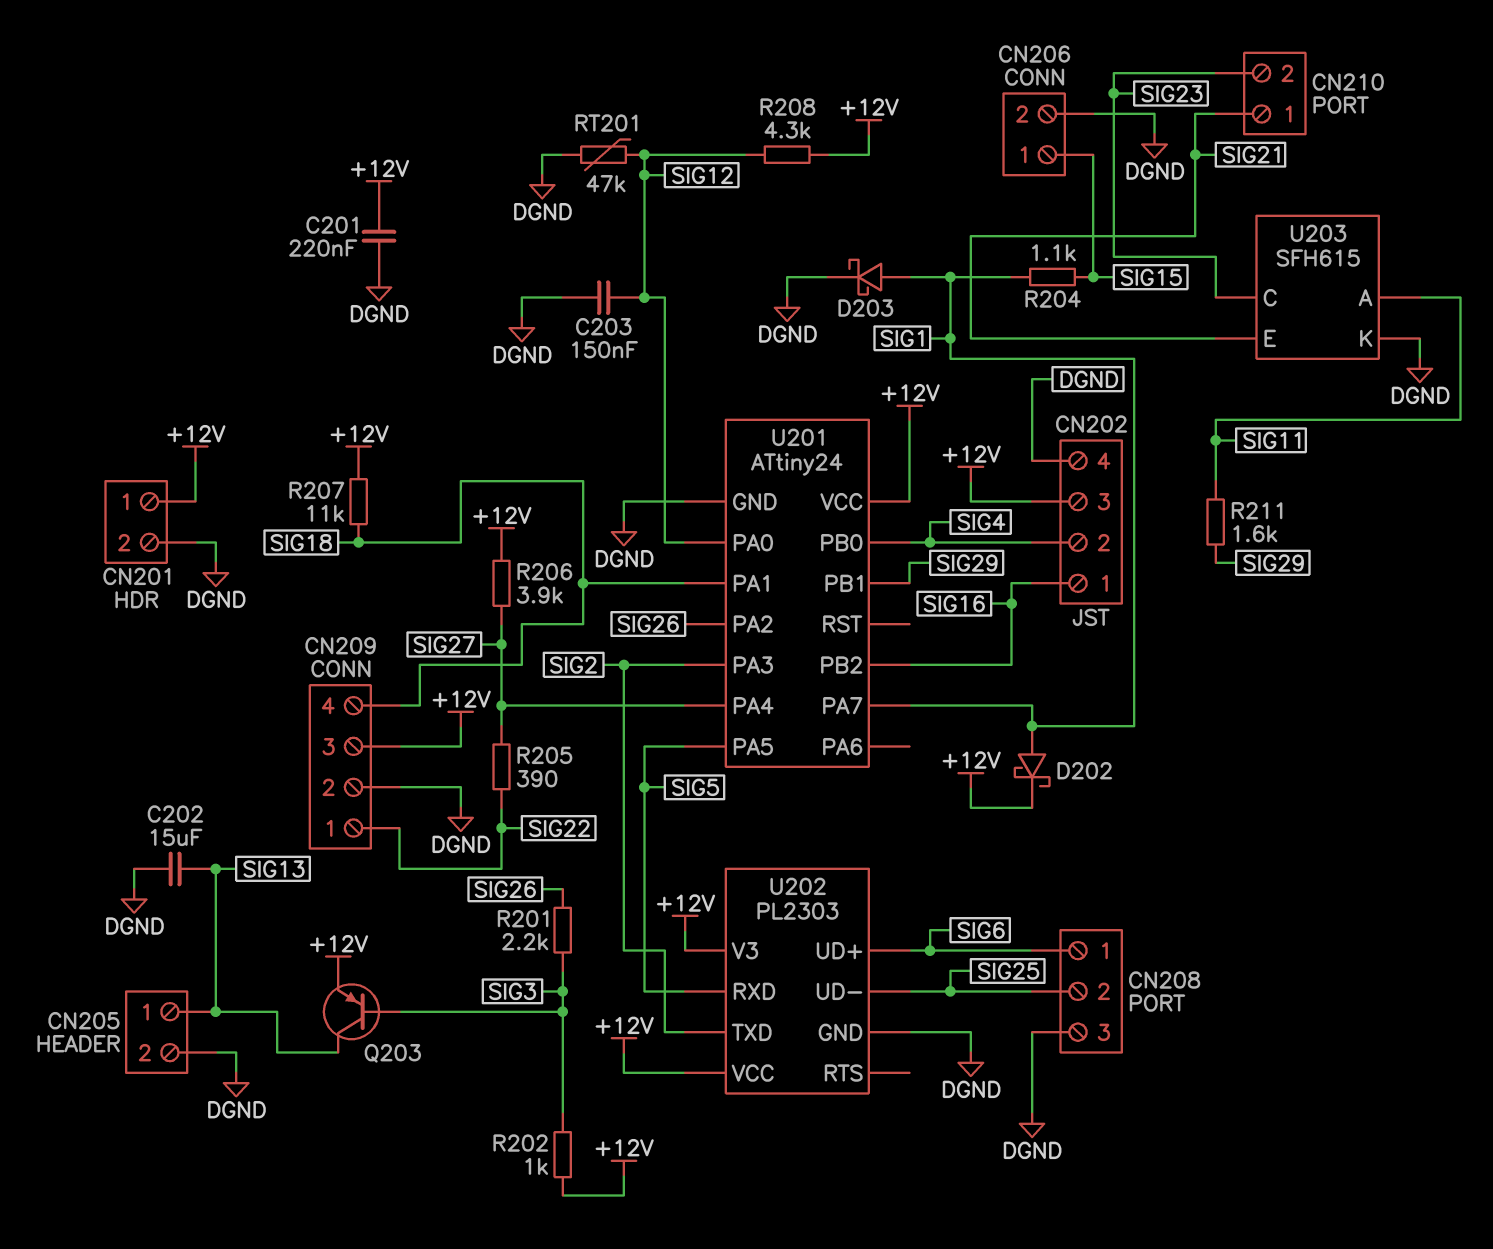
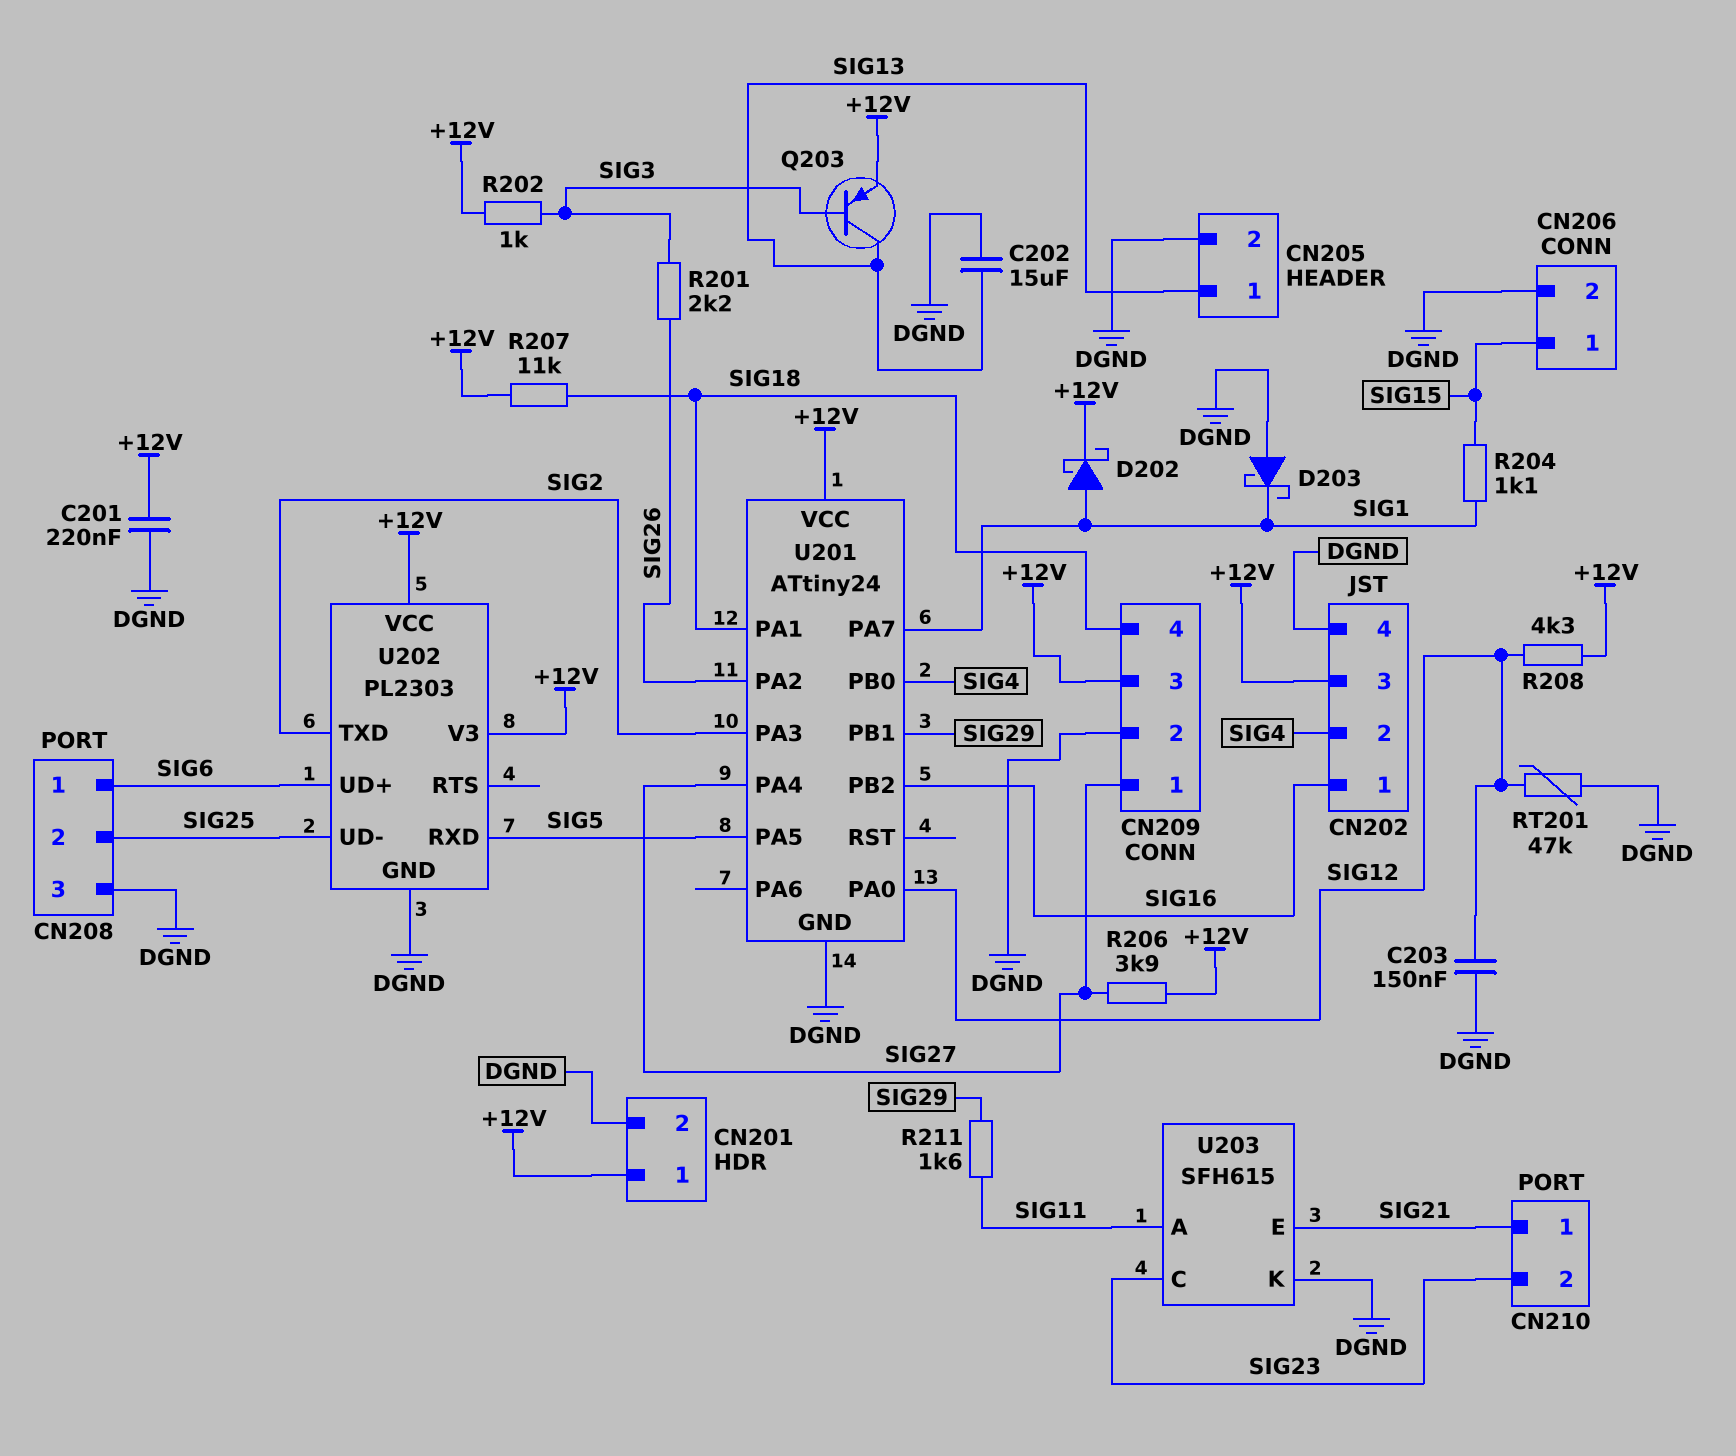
CN209 pin 1: SIG22 -> SIG27
D203: schottky (A SIG1, K DGND) -> schottky (A DGND, K SIG1)
R205: 390 (SIG22, SIG27) -> none

